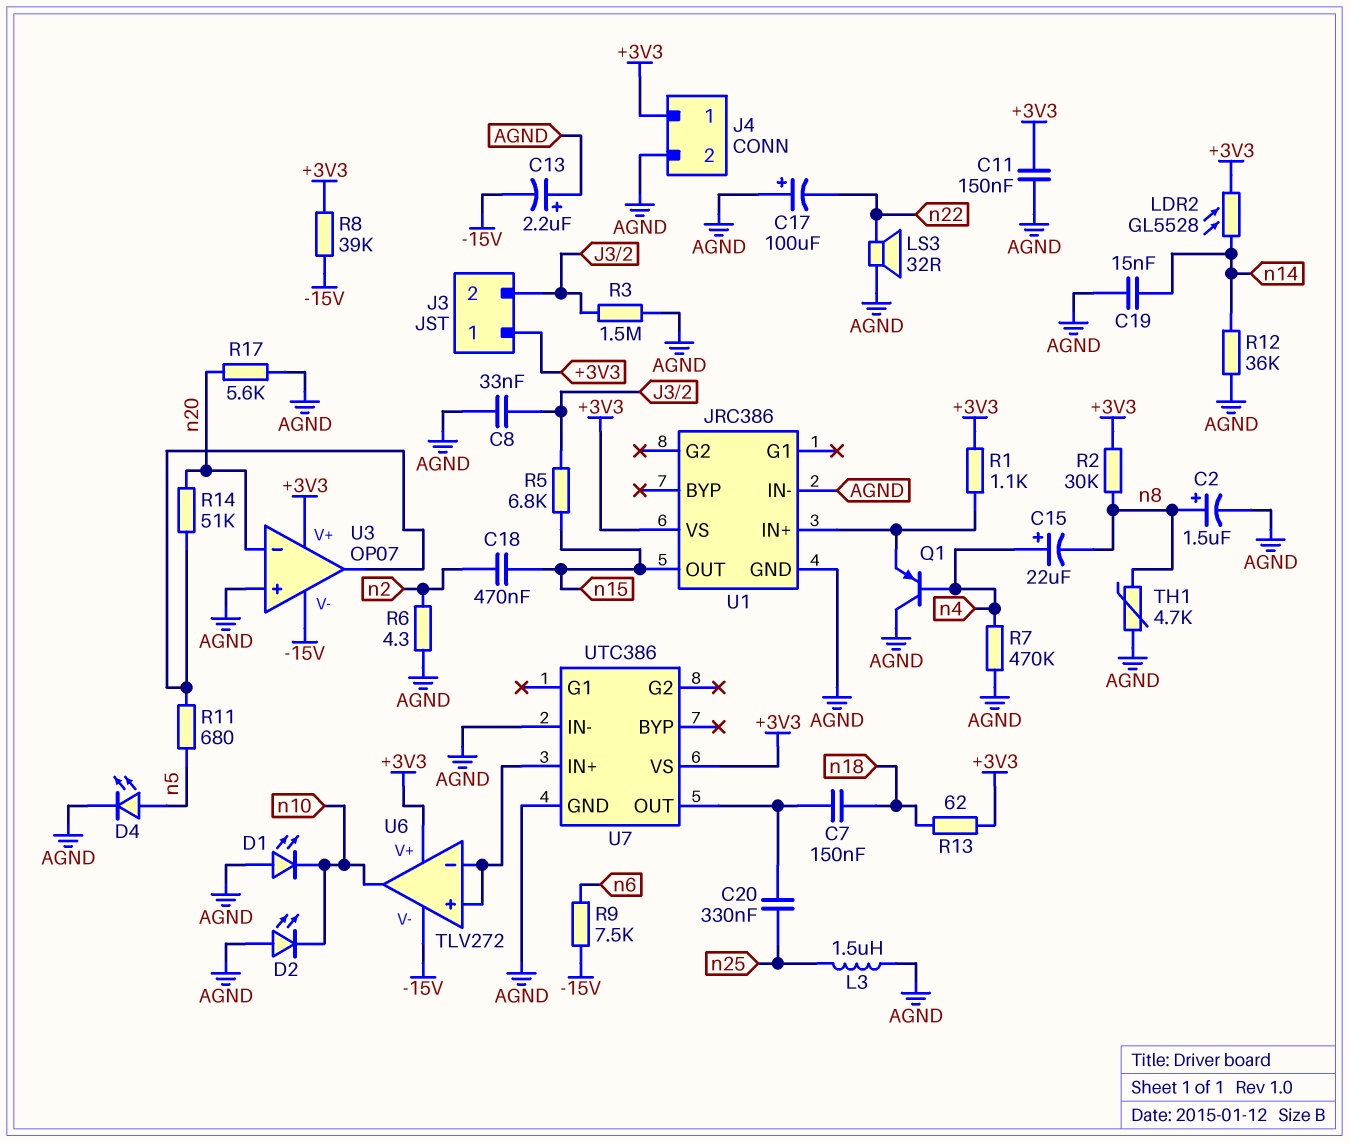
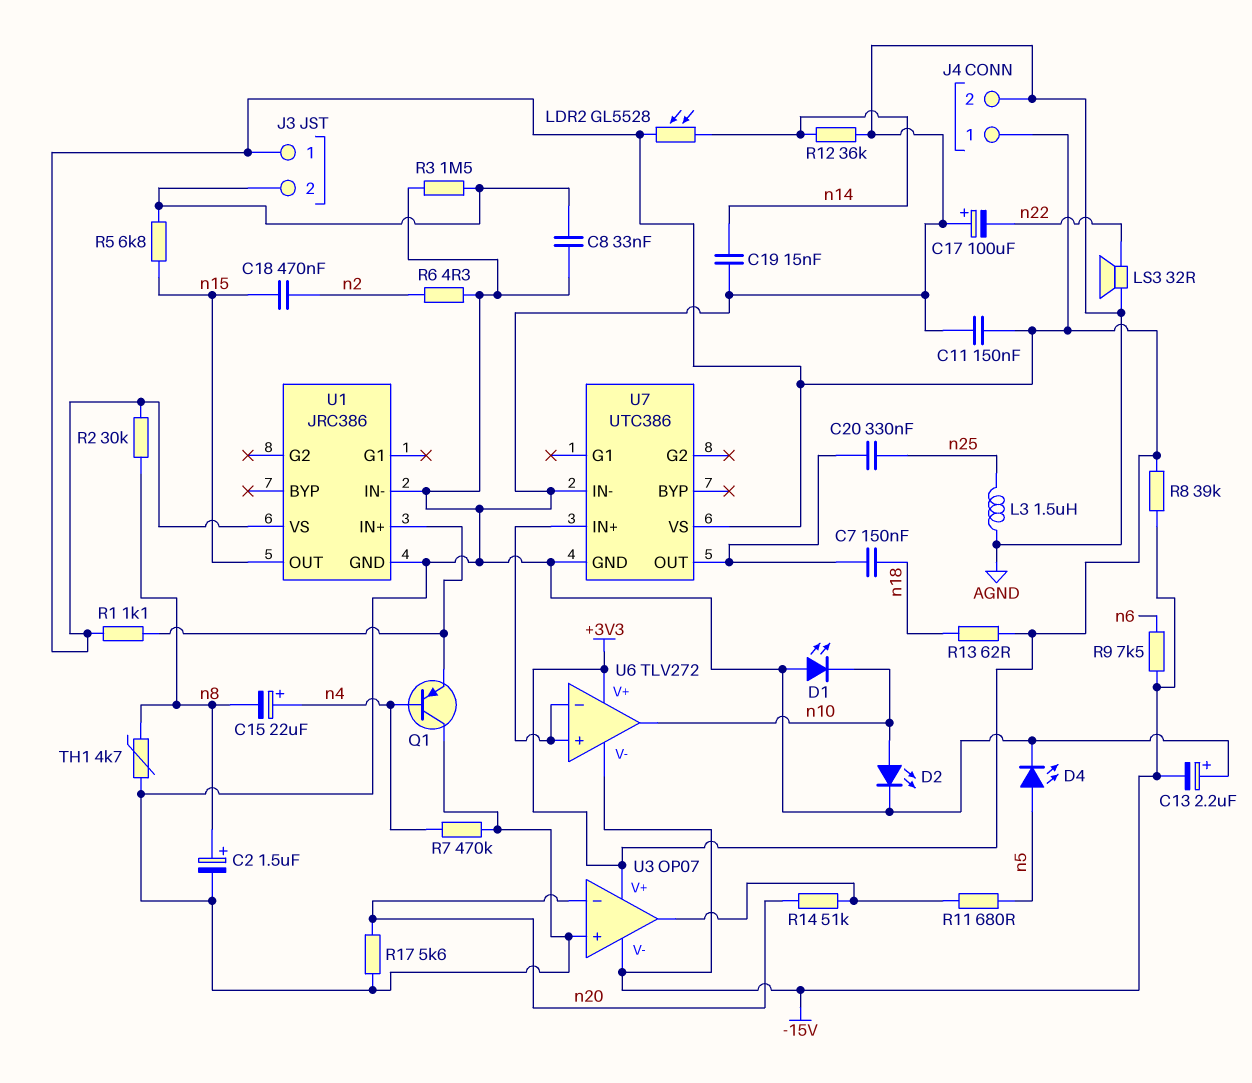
D2: LED (A AGND, K n10) -> LED (A n10, K AGND)

